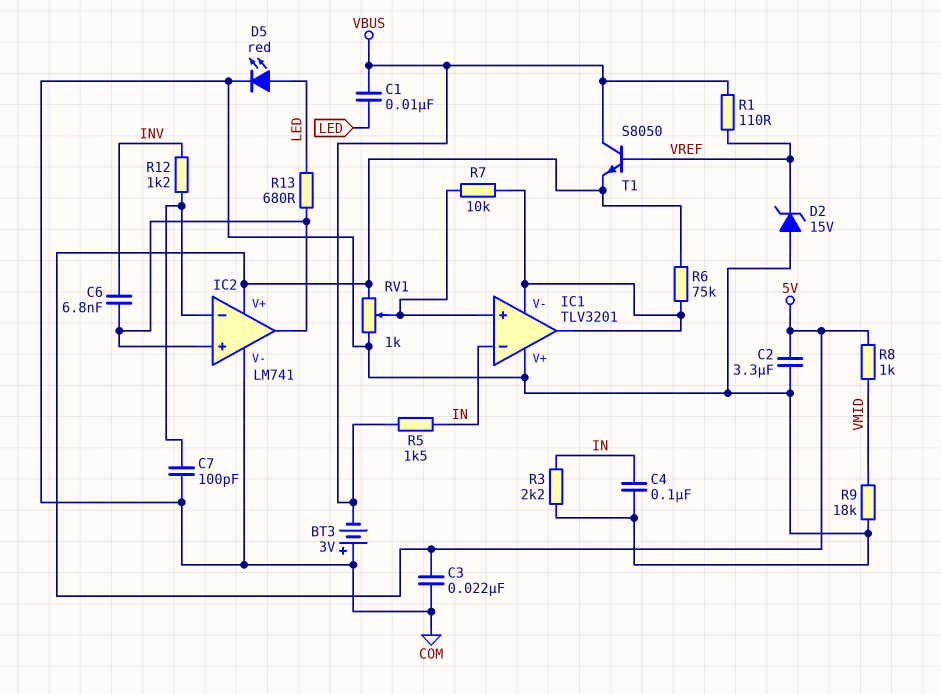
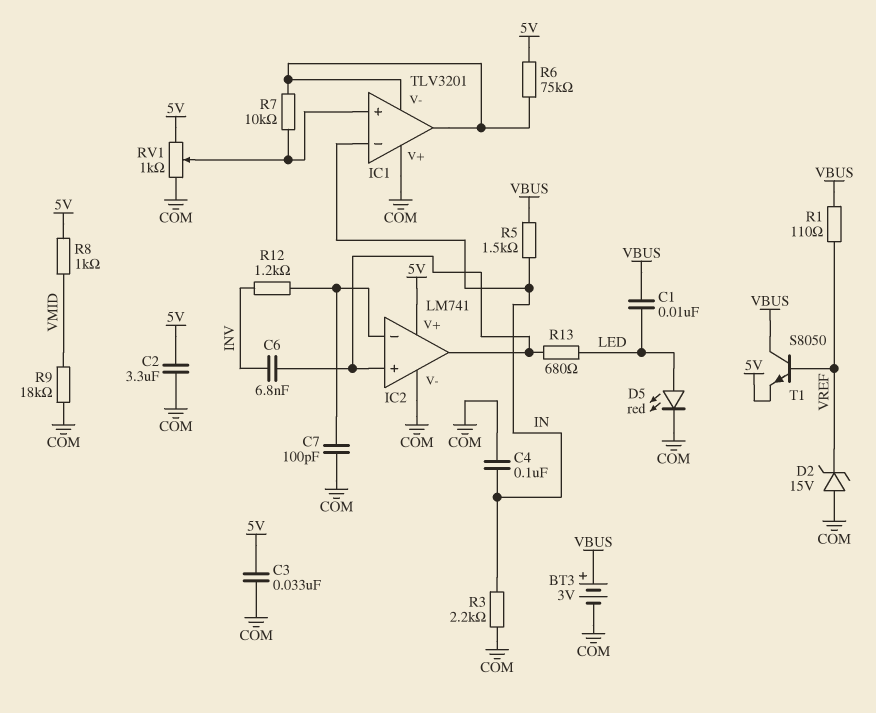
BT3: 3V (plus COM, minus VBUS) -> 3V (plus VBUS, minus COM)
C3: 22nF (5V, COM) -> 33nF (5V, COM)

